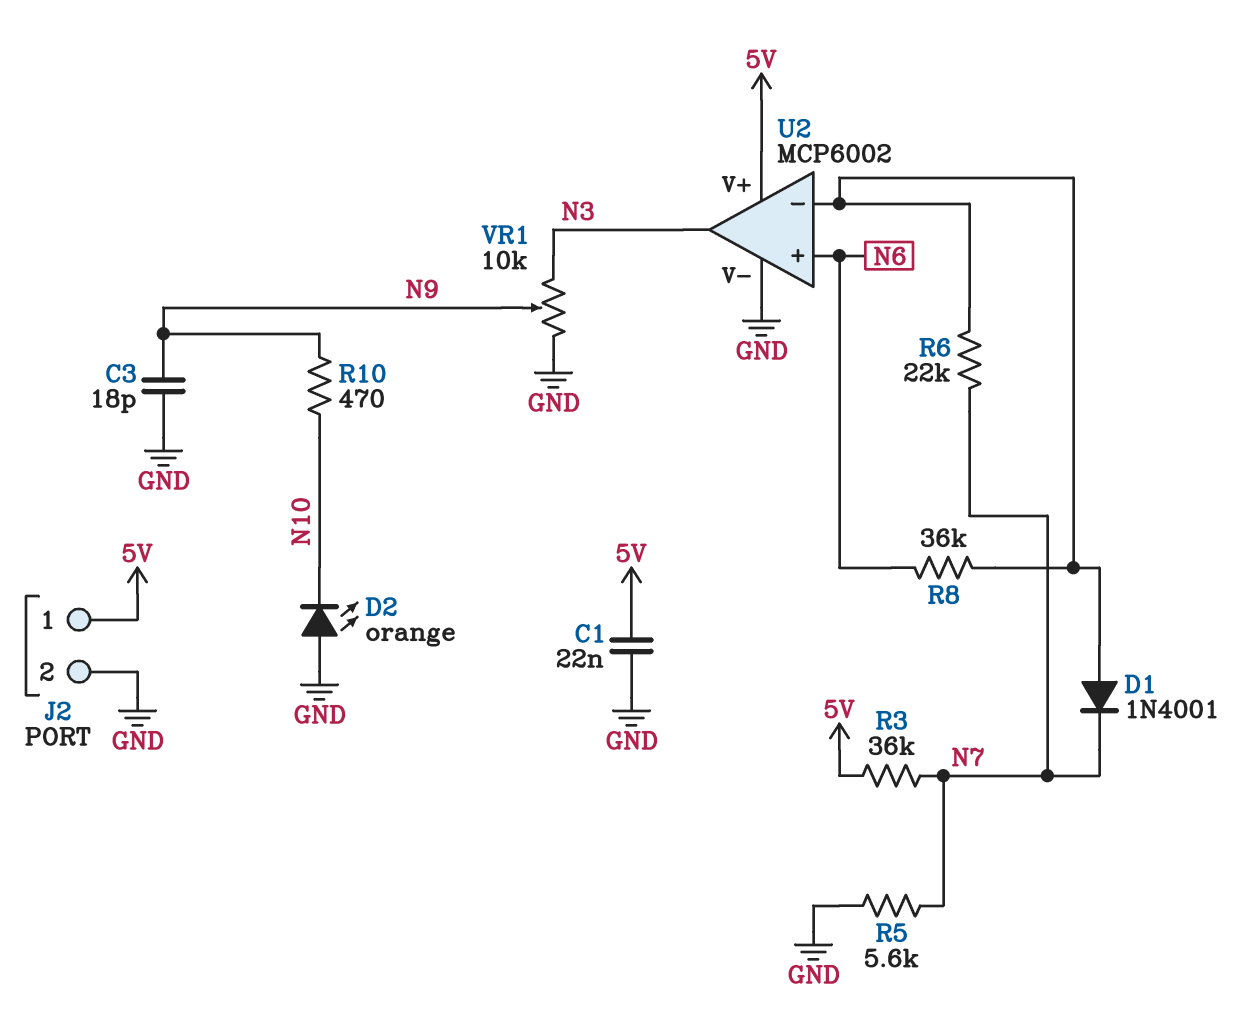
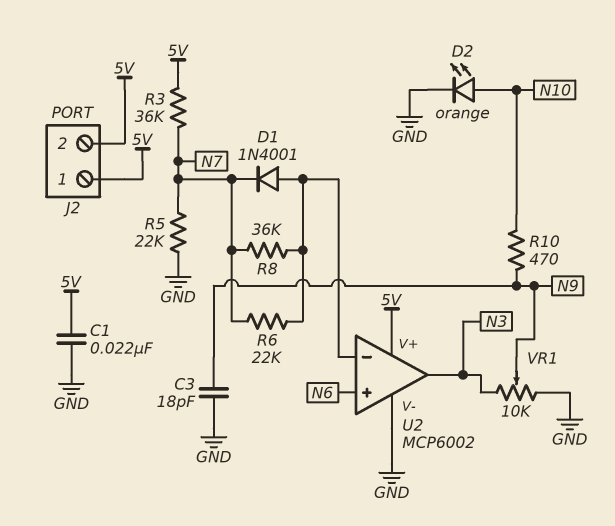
D2: LED orange (A GND, K N10) -> LED orange (A N10, K GND)
J2 pin 2: GND -> 5V
R5: 5.6k (GND, N7) -> 22k (GND, N7)
R8: 36k (N6, U2/in-) -> 36k (N7, U2/in-)

